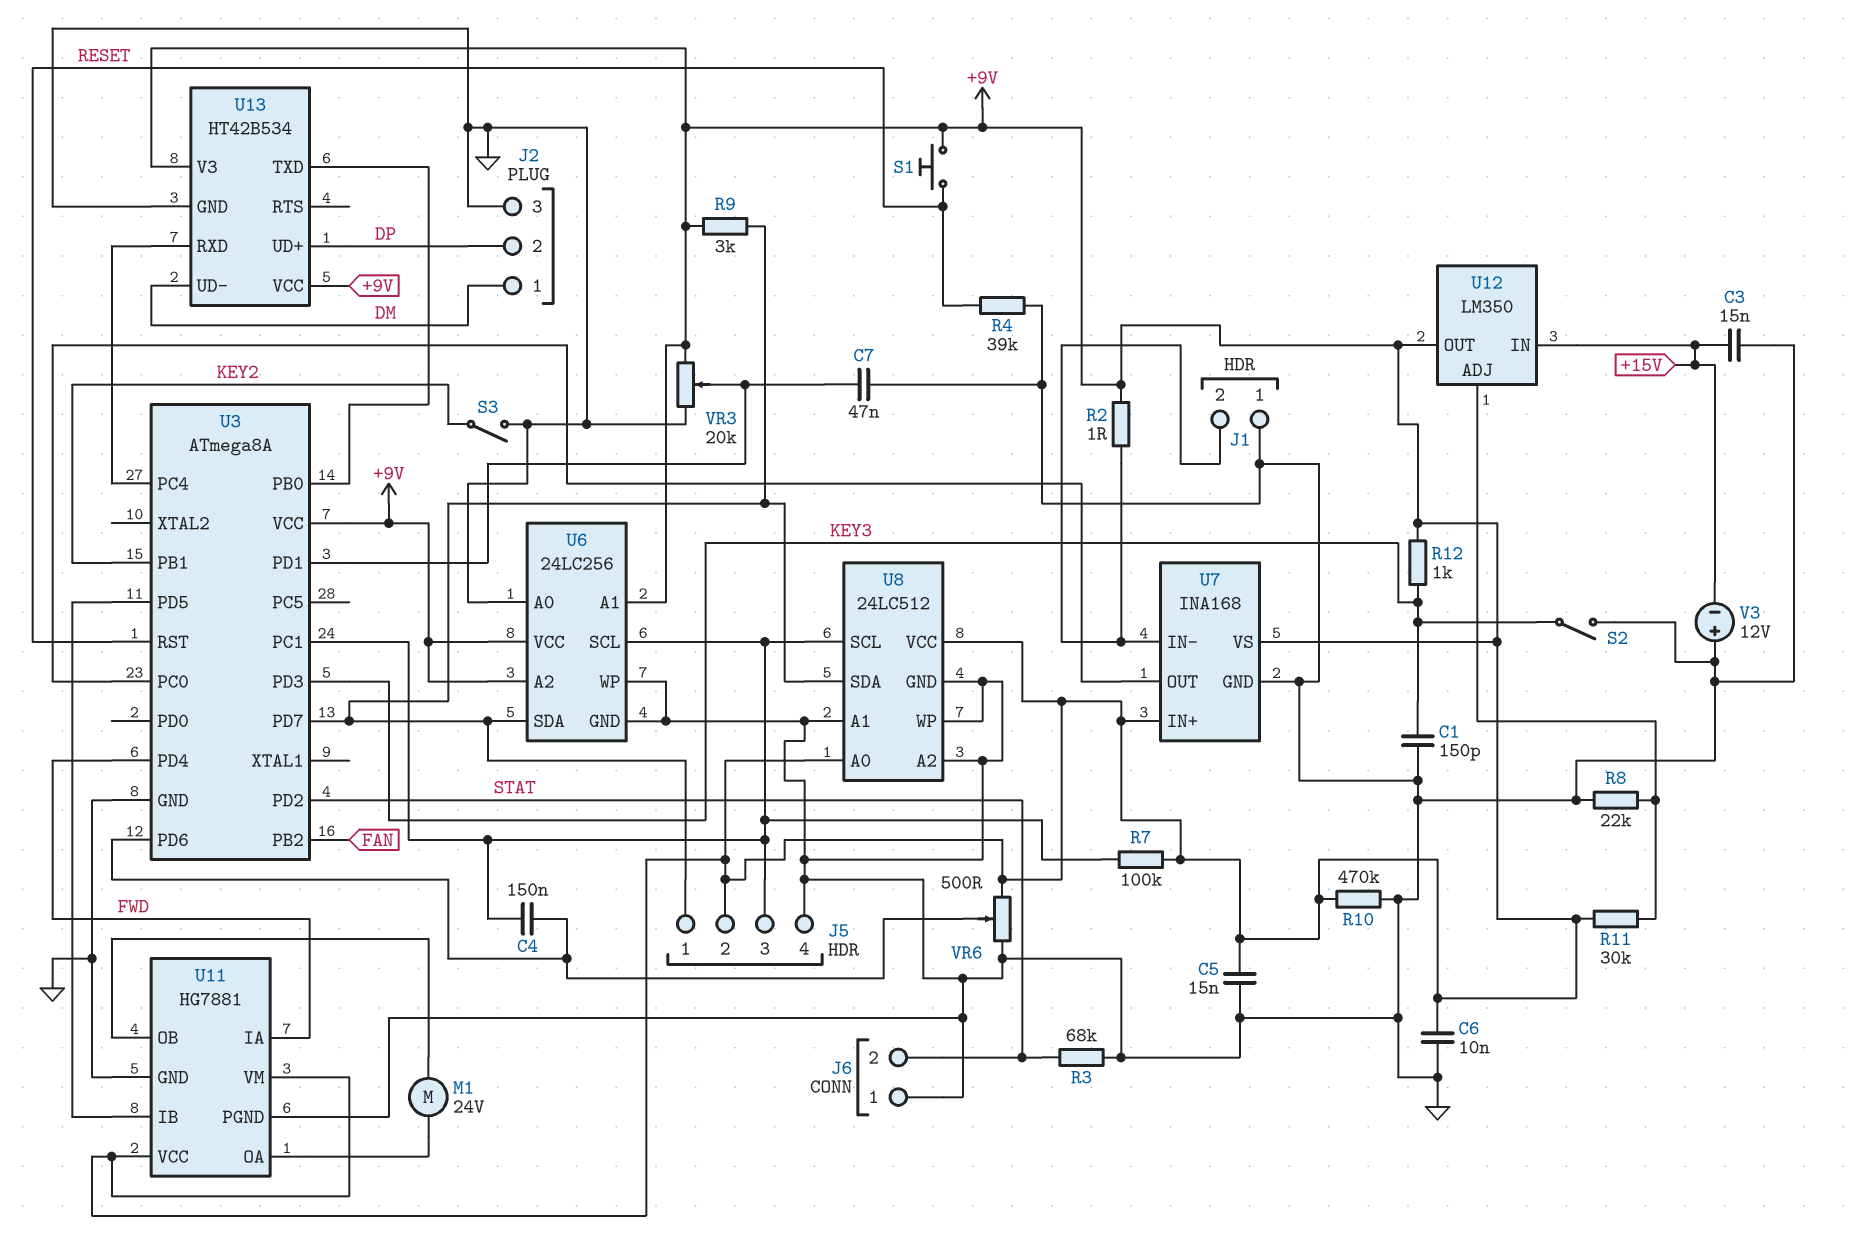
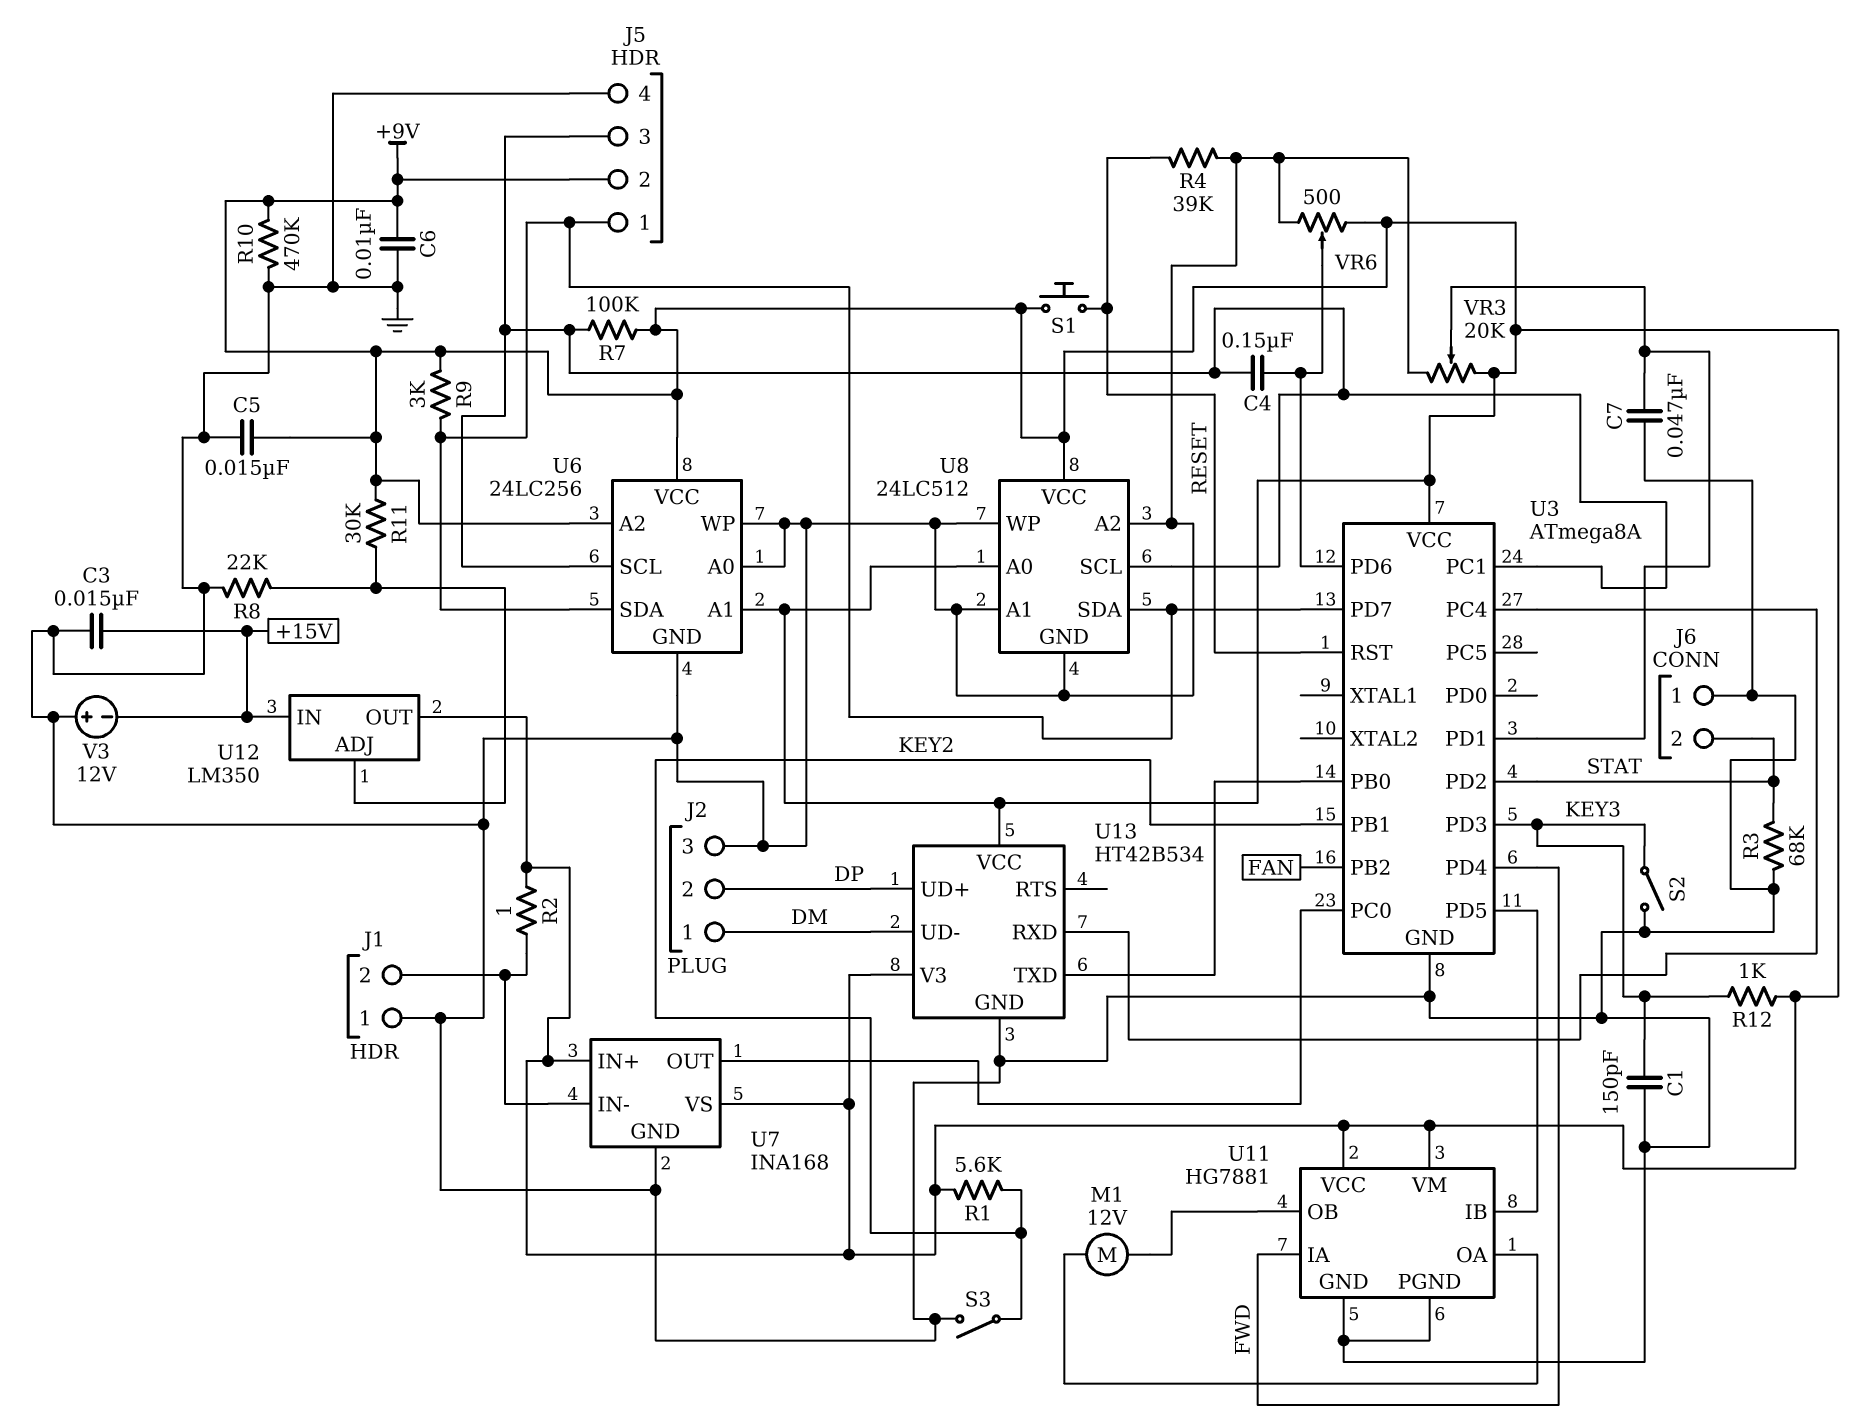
M1: motor 24V (U11/OA, U11/OB) -> motor 12V (U11/OA, U11/OB)
R1: none -> 5.6k (+9V, KEY2)

